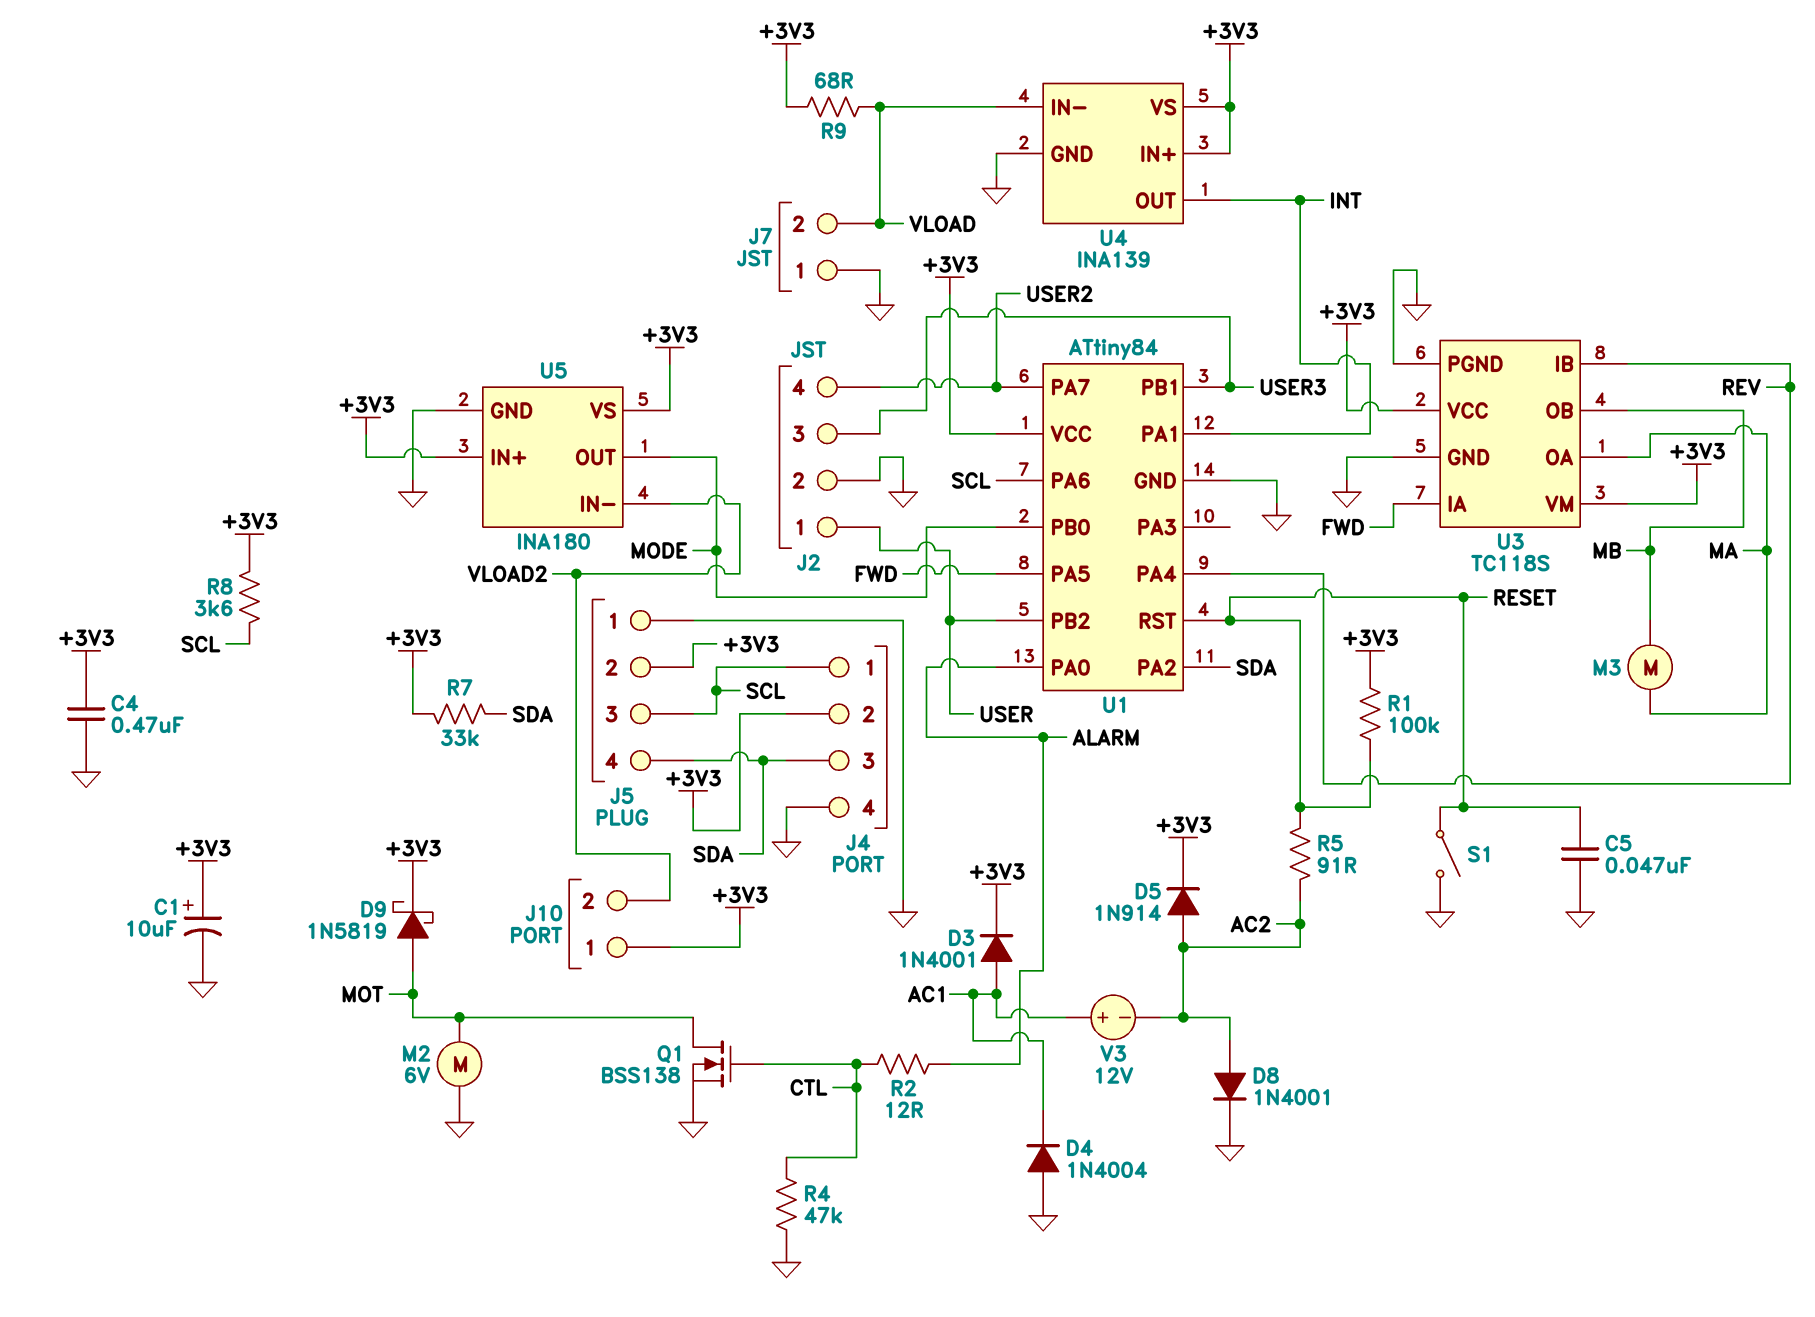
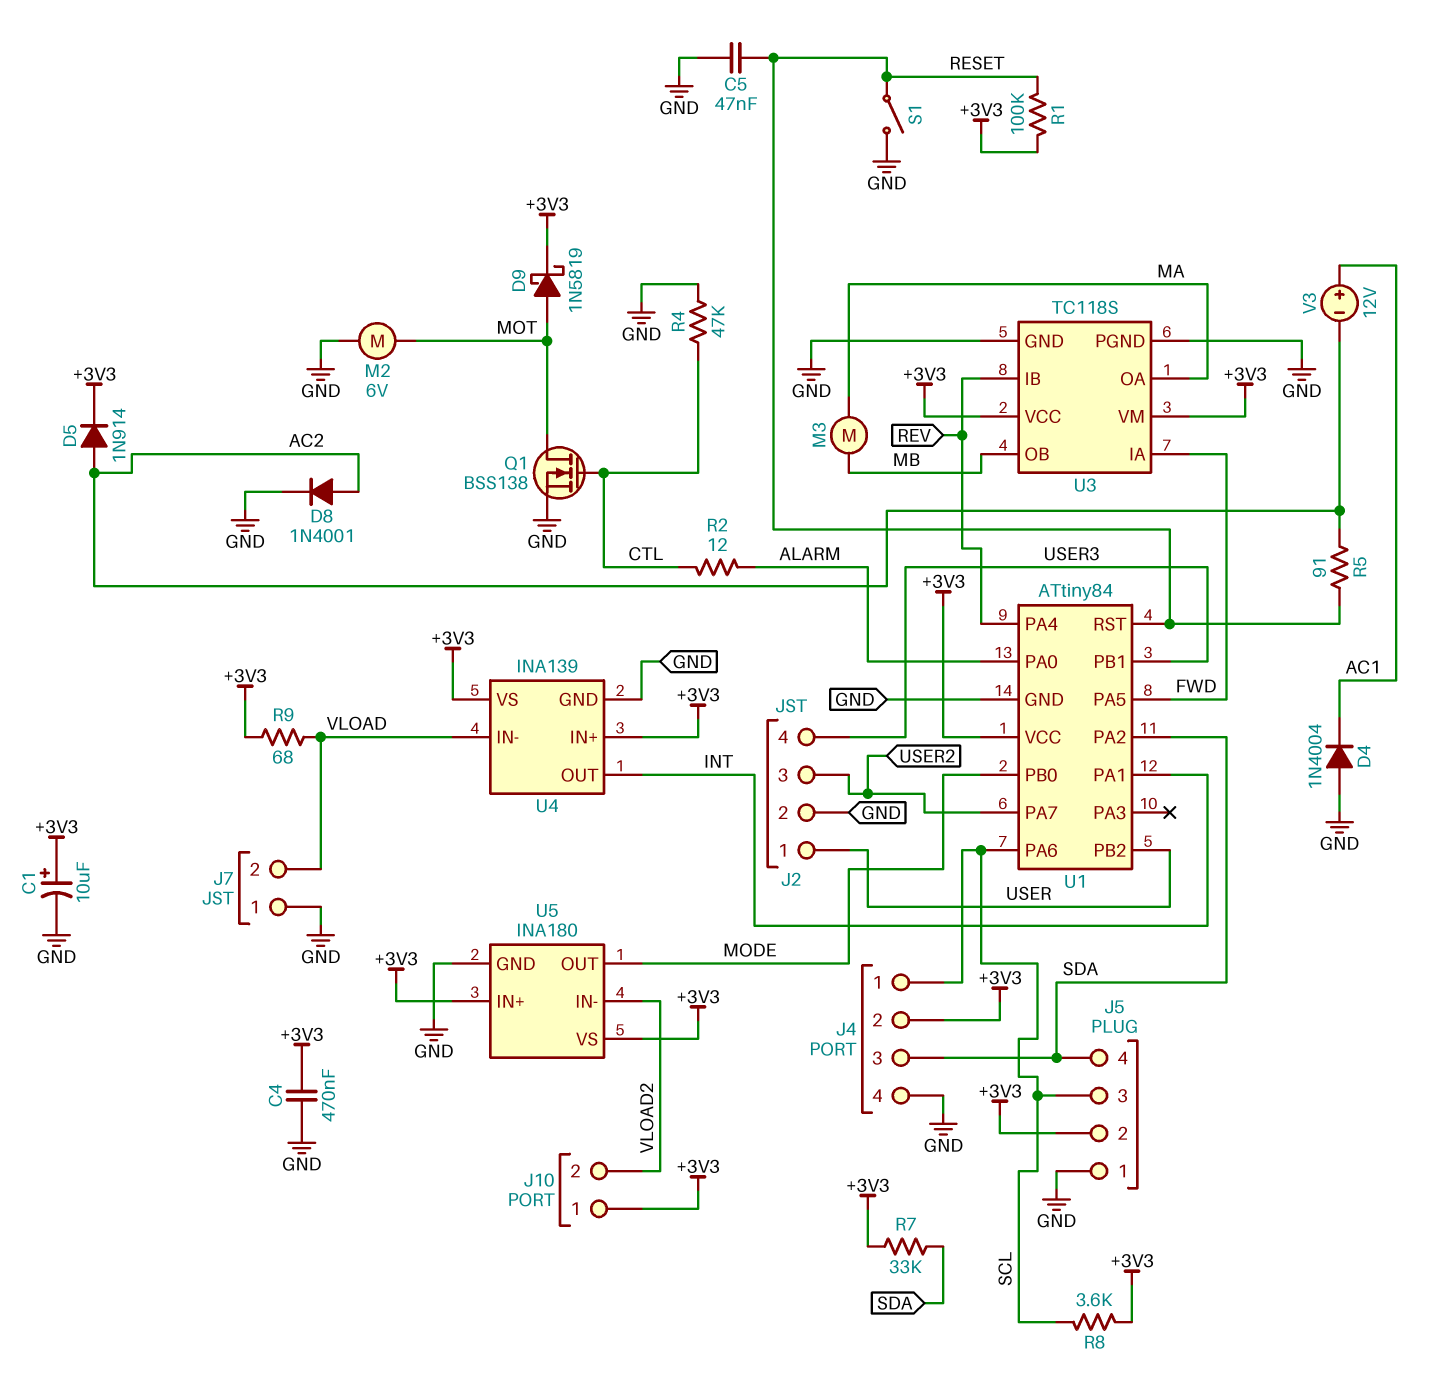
D3: diode 1N4001 (A AC1, K +3V3) -> none
J2 pin 3: USER3 -> USER2
J2 pin 4: USER2 -> USER3

